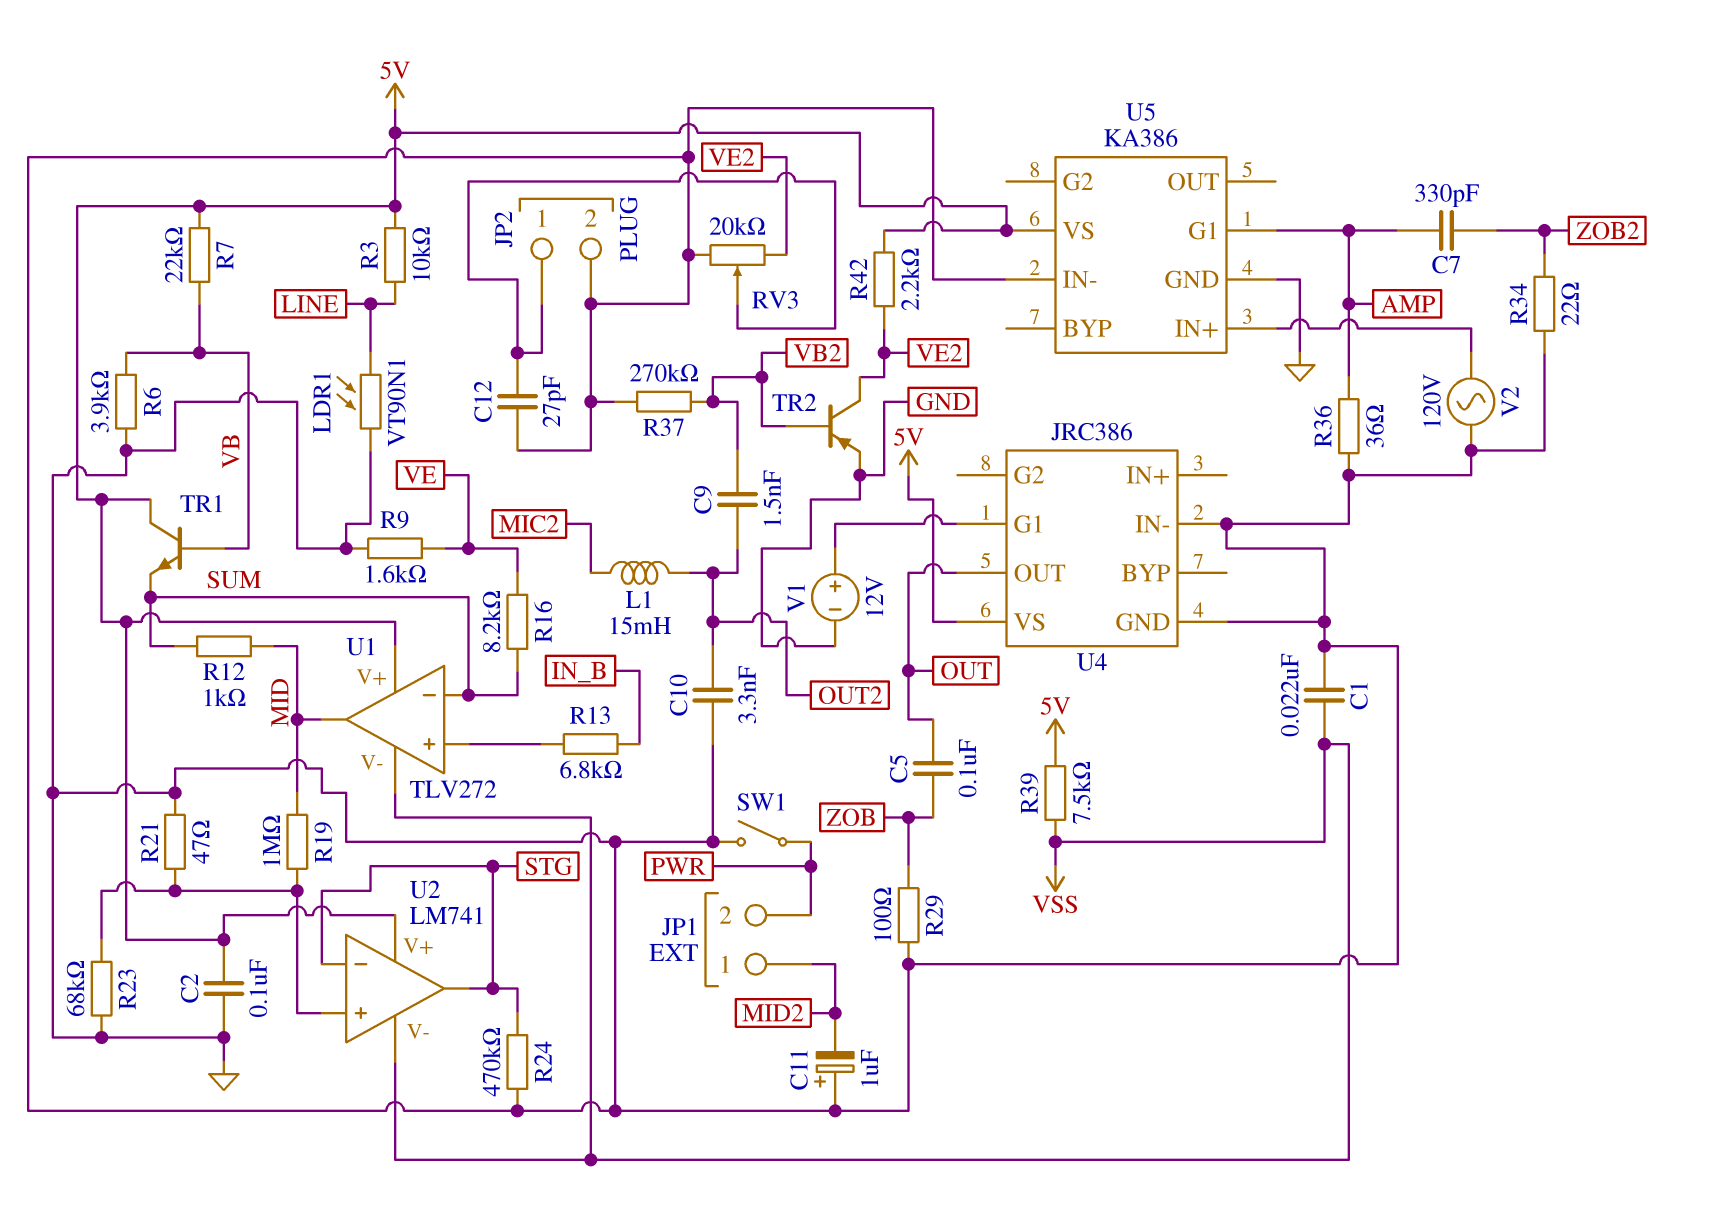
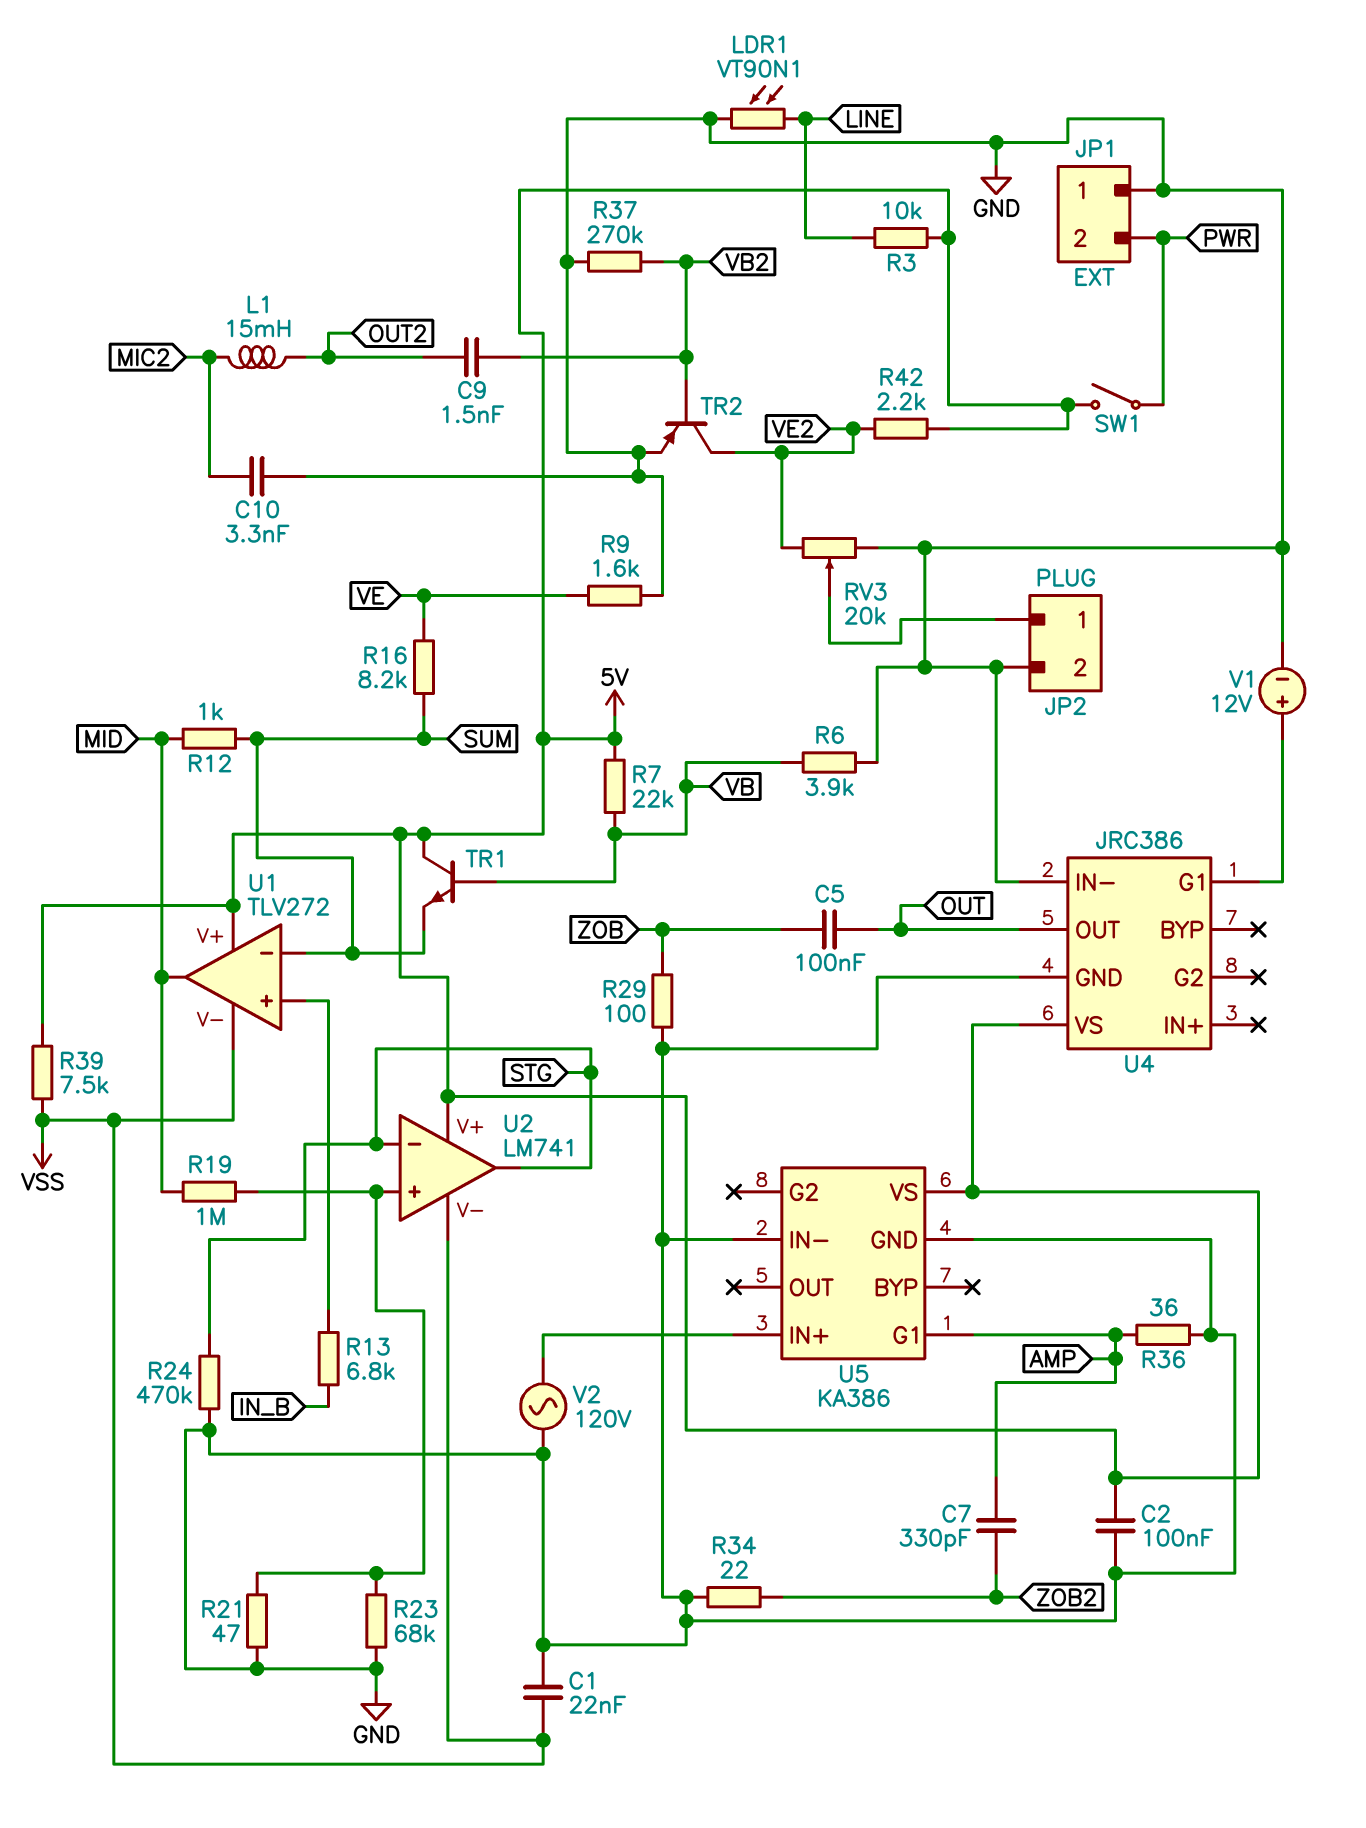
C10: 3.3nF (GND, OUT2) -> 3.3nF (GND, MIC2)
C11: 1uF (plus GND, minus MID2) -> none
C12: 27pF (GND, JP2/1) -> none
JP1 pin 1: MID2 -> GND
SW1: switch (GND, PWR) -> switch (5V, PWR)

